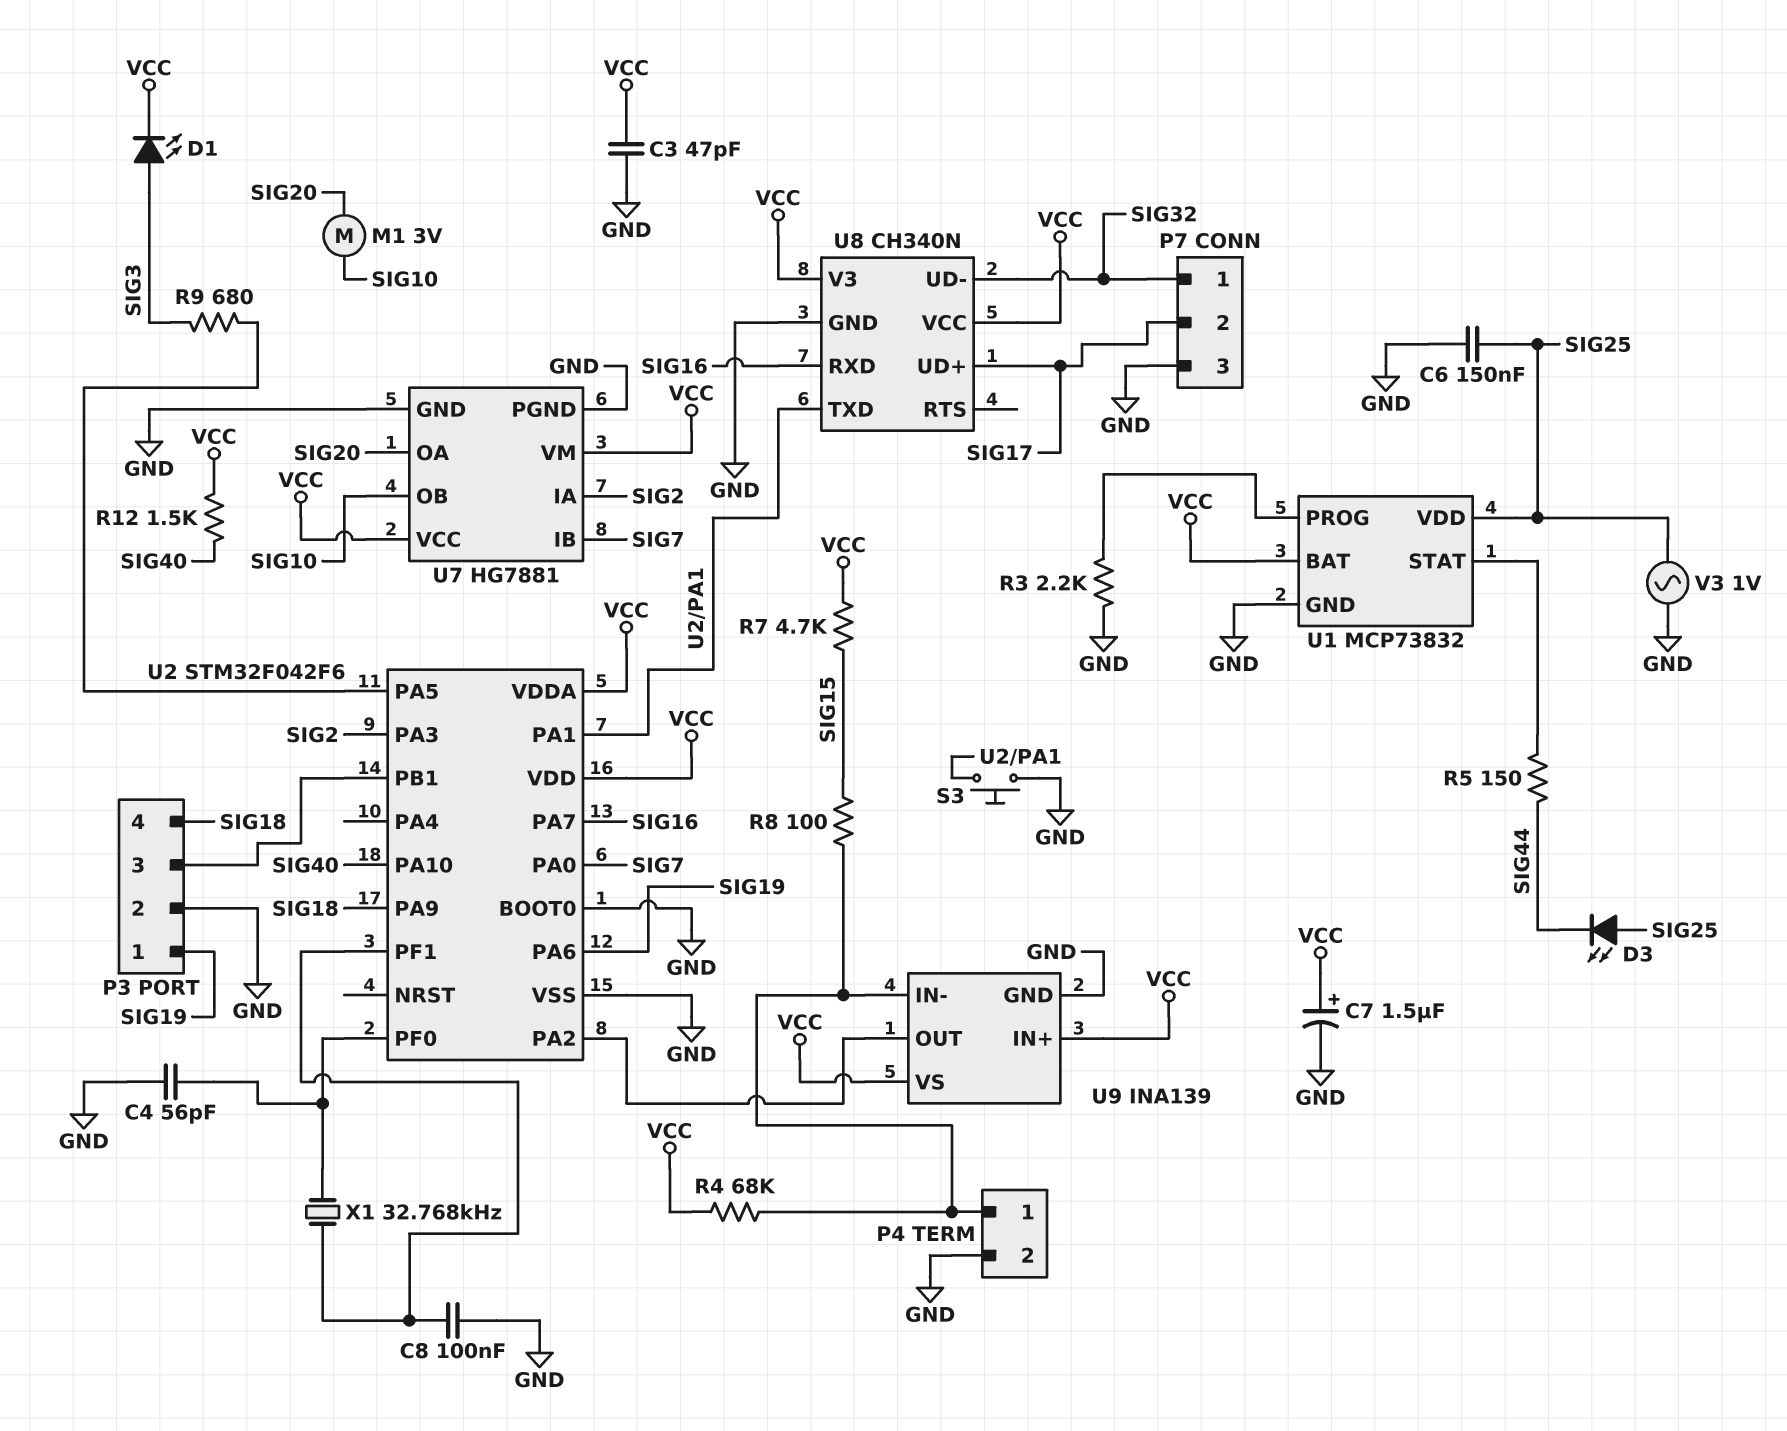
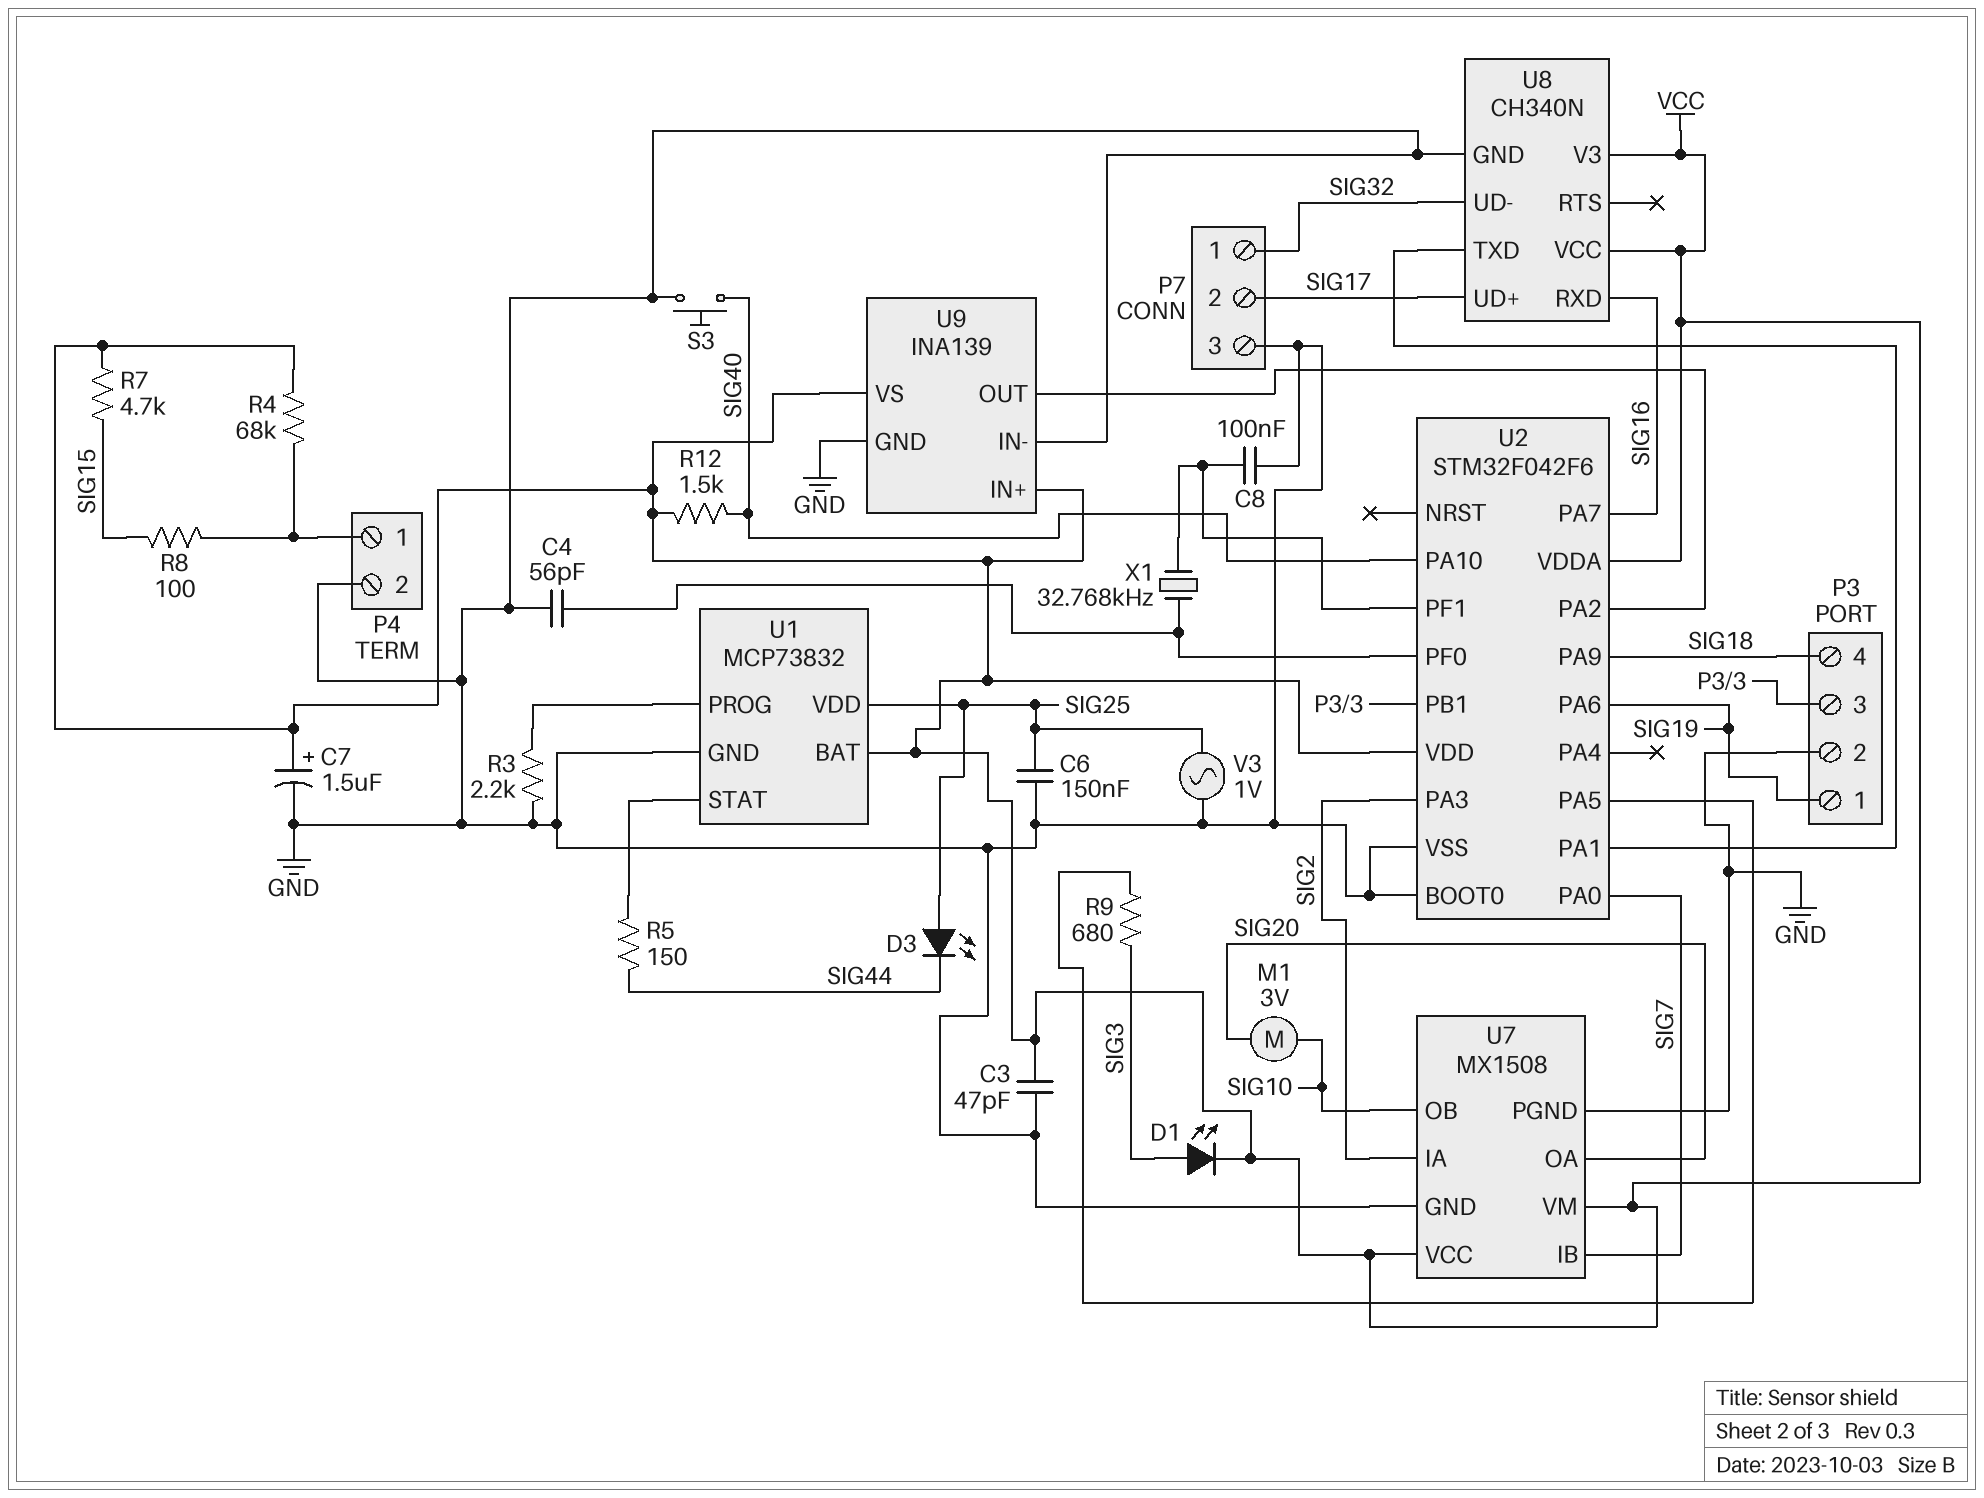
S3: button (GND, U2/PA1) -> button (GND, SIG40)
U7: HG7881 -> MX1508
U9 pin IN-: P4/1 -> GND

